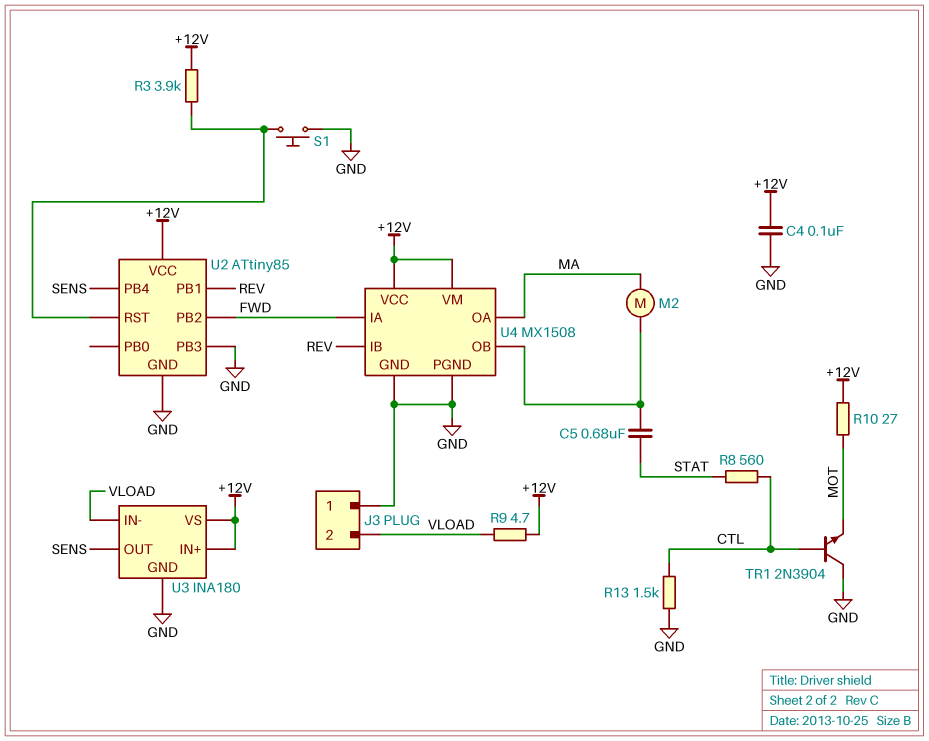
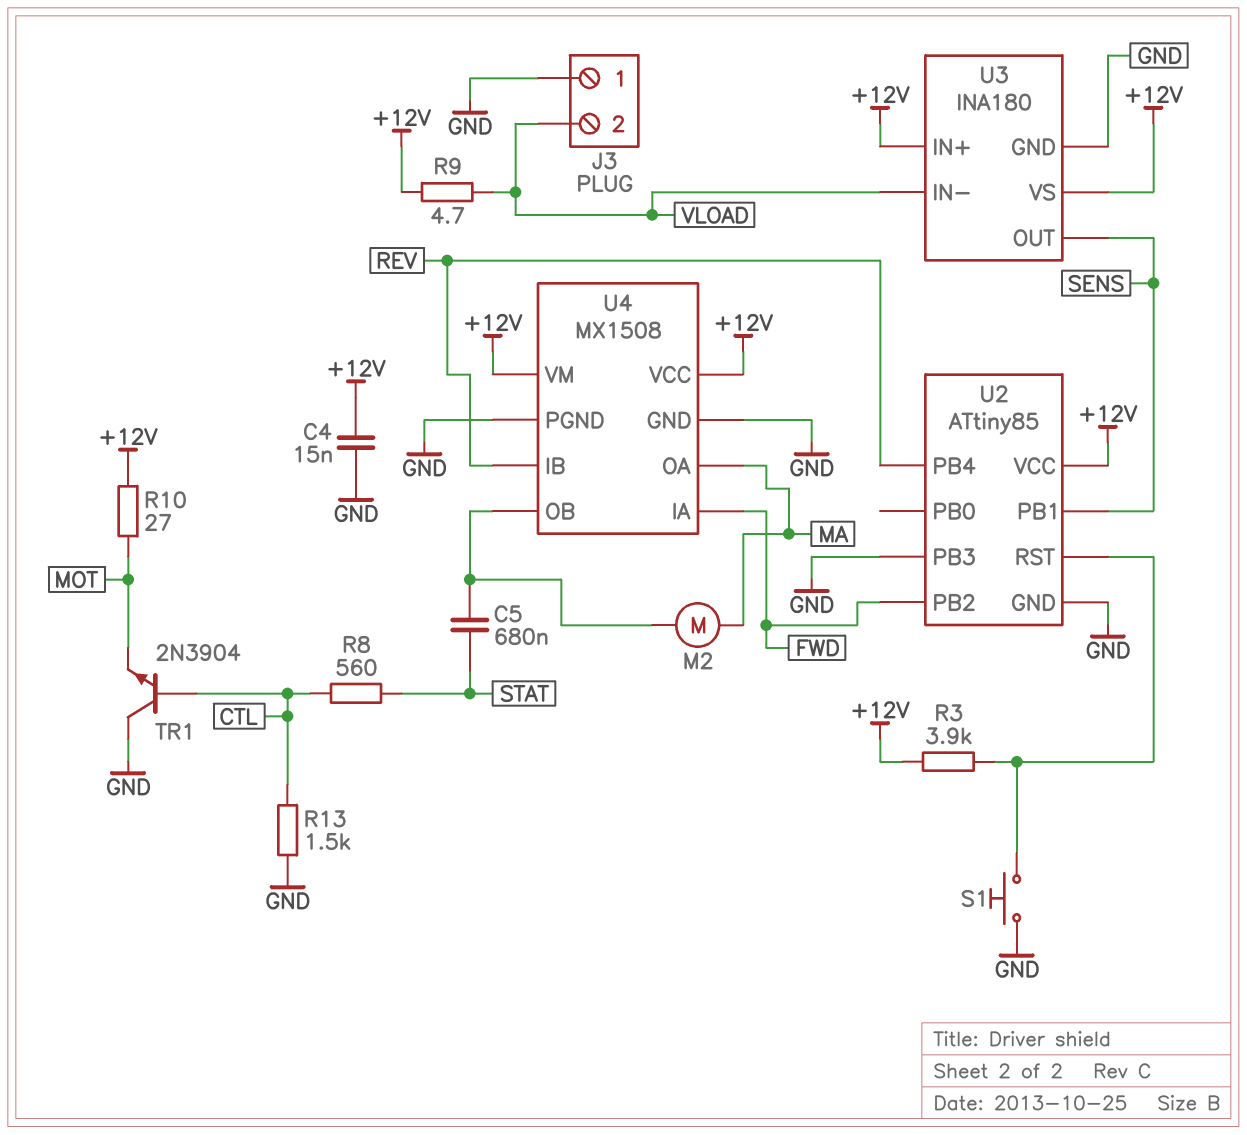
C4: 100nF (+12V, GND) -> 15nF (+12V, GND)
U2 pin PB1: REV -> SENS
U2 pin PB4: SENS -> REV

